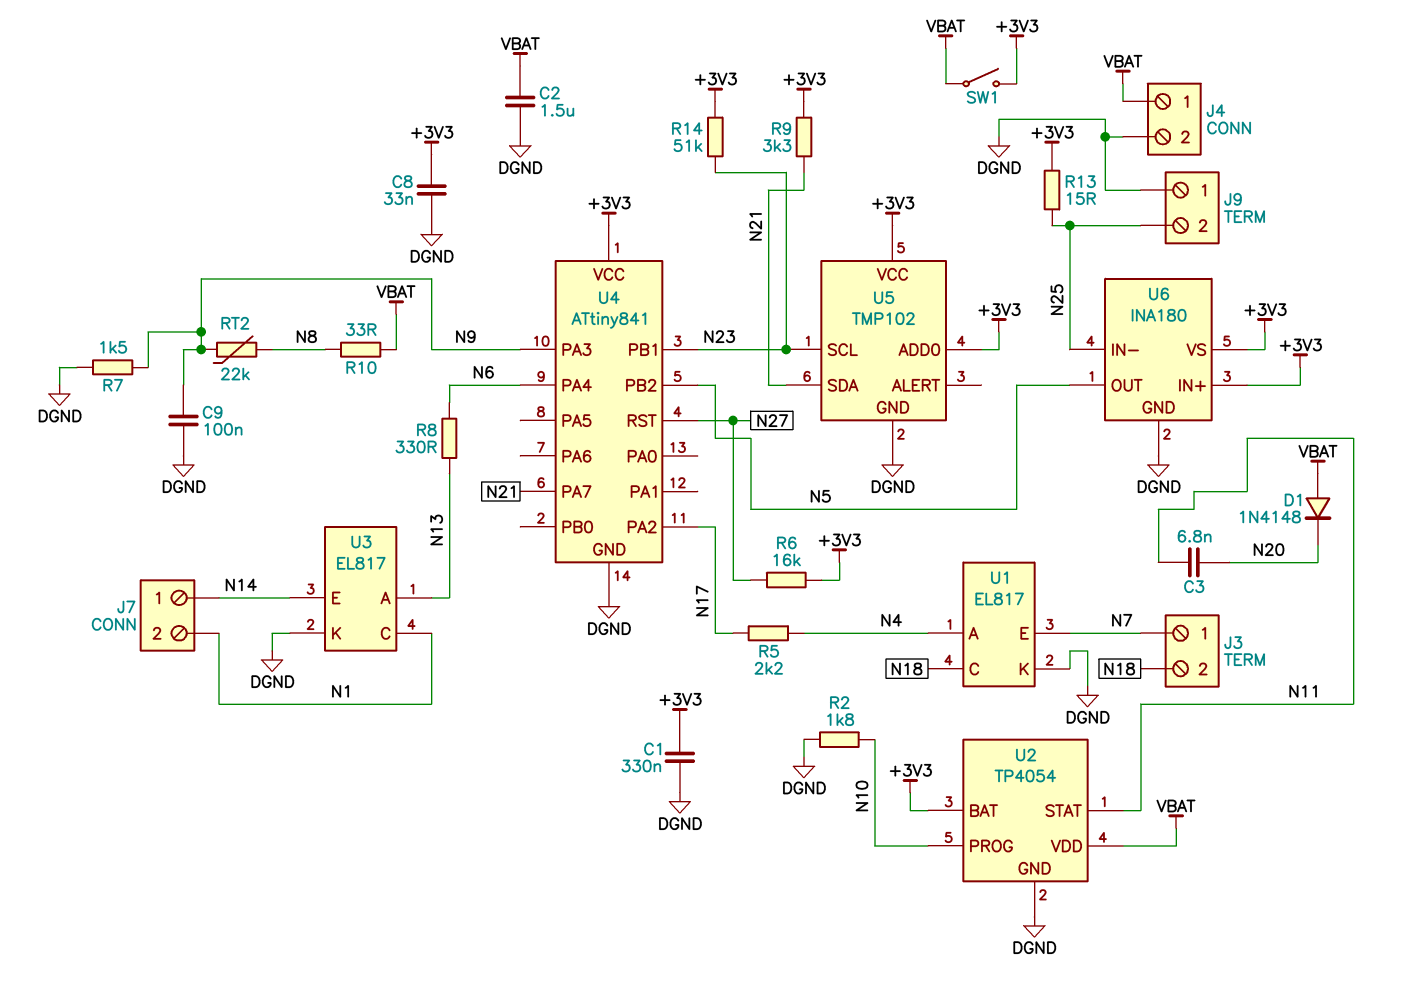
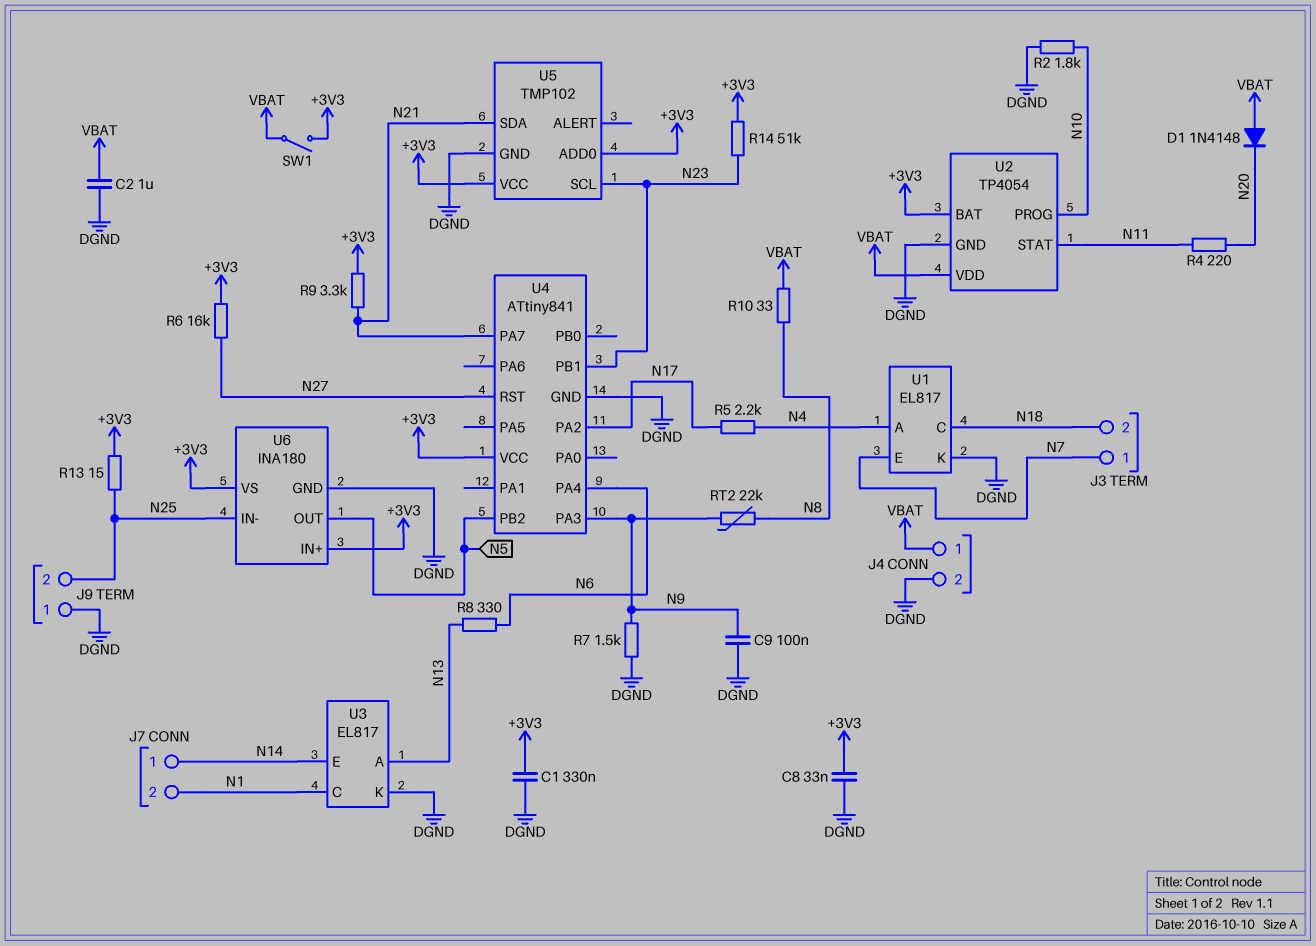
C2: 1.5uF (DGND, VBAT) -> 1uF (DGND, VBAT)
C3: 6.8nF (N11, N20) -> none
R4: none -> 220 (N11, N20)

